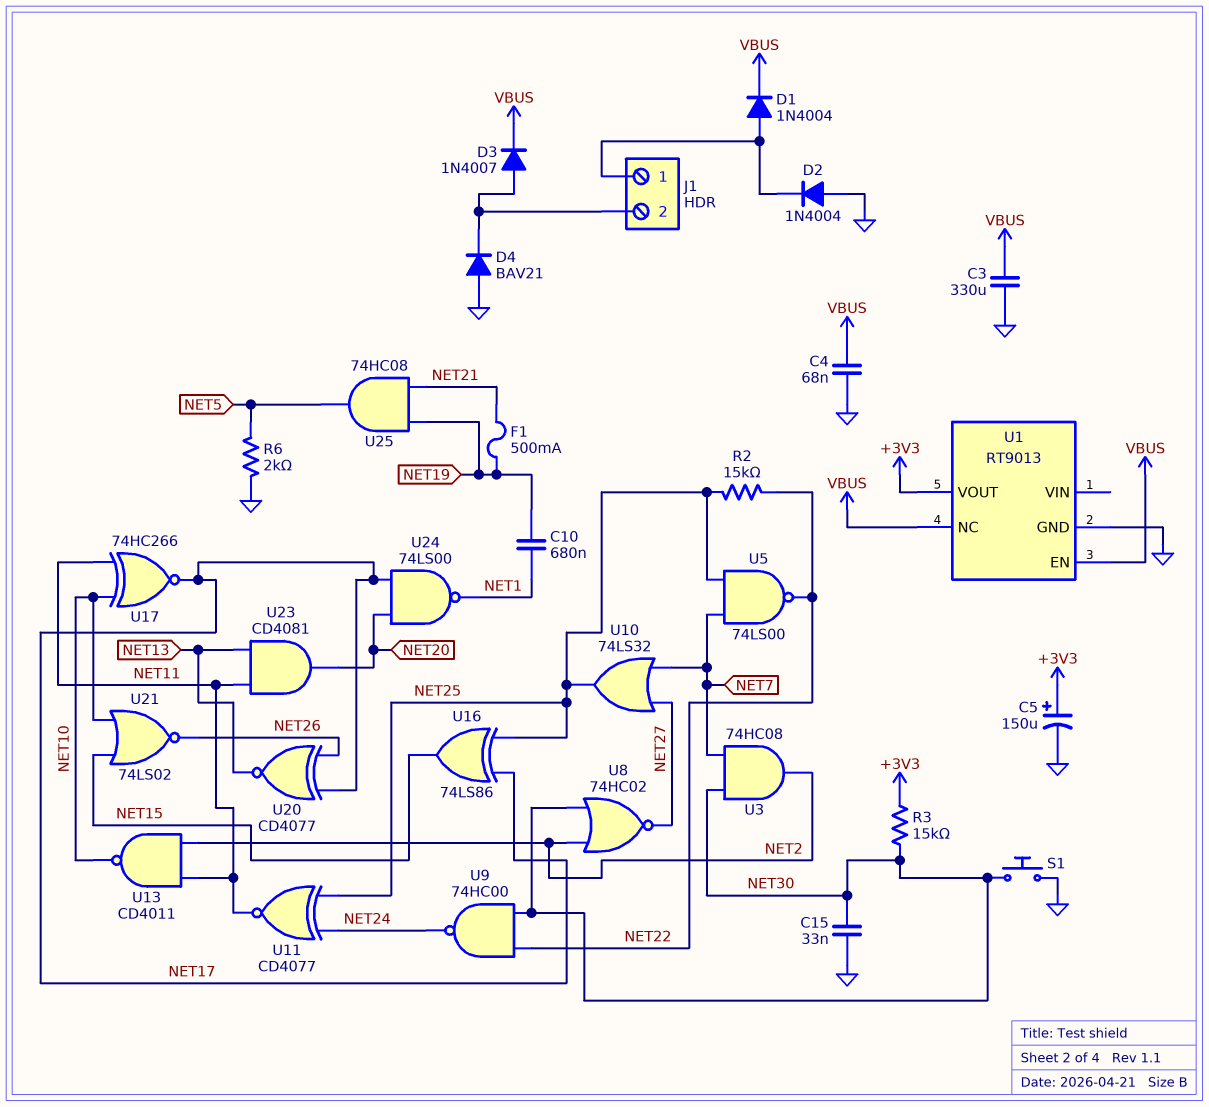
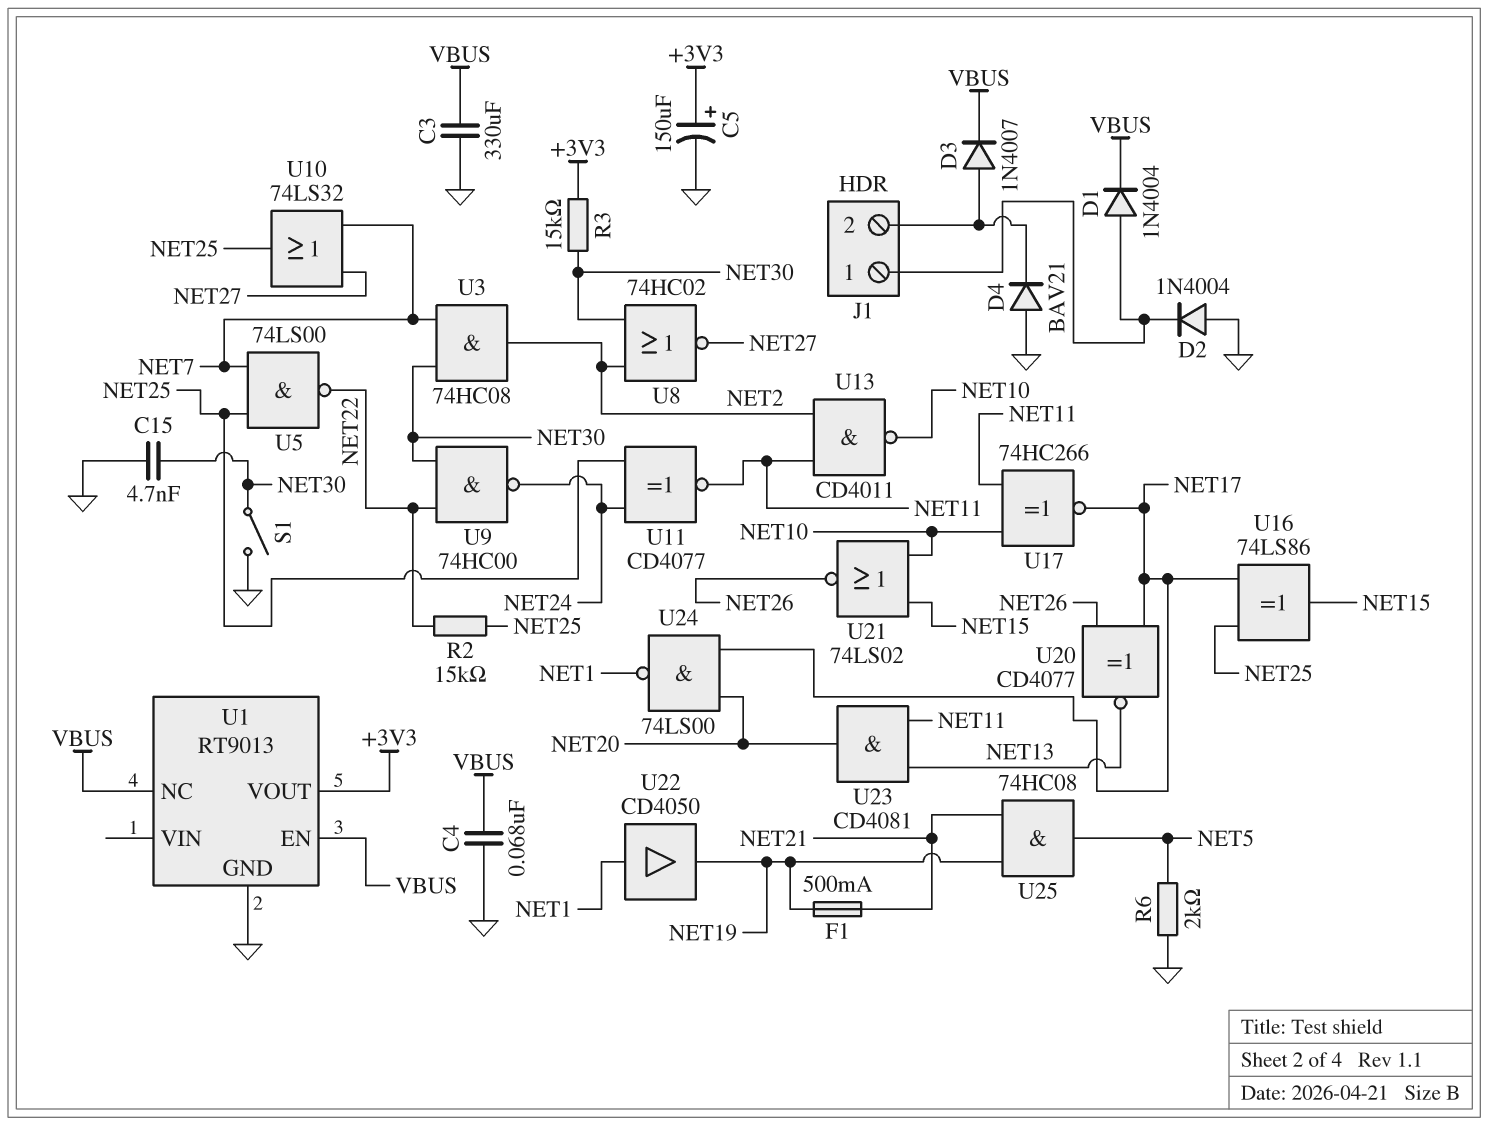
C10: 680nF (NET1, NET19) -> none
C15: 33nF (GND, NET30) -> 4.7nF (GND, NET30)
S1: button (GND, NET30) -> switch (GND, NET30)
U22: none -> buffer CD4050 (in NET1, out NET19)

